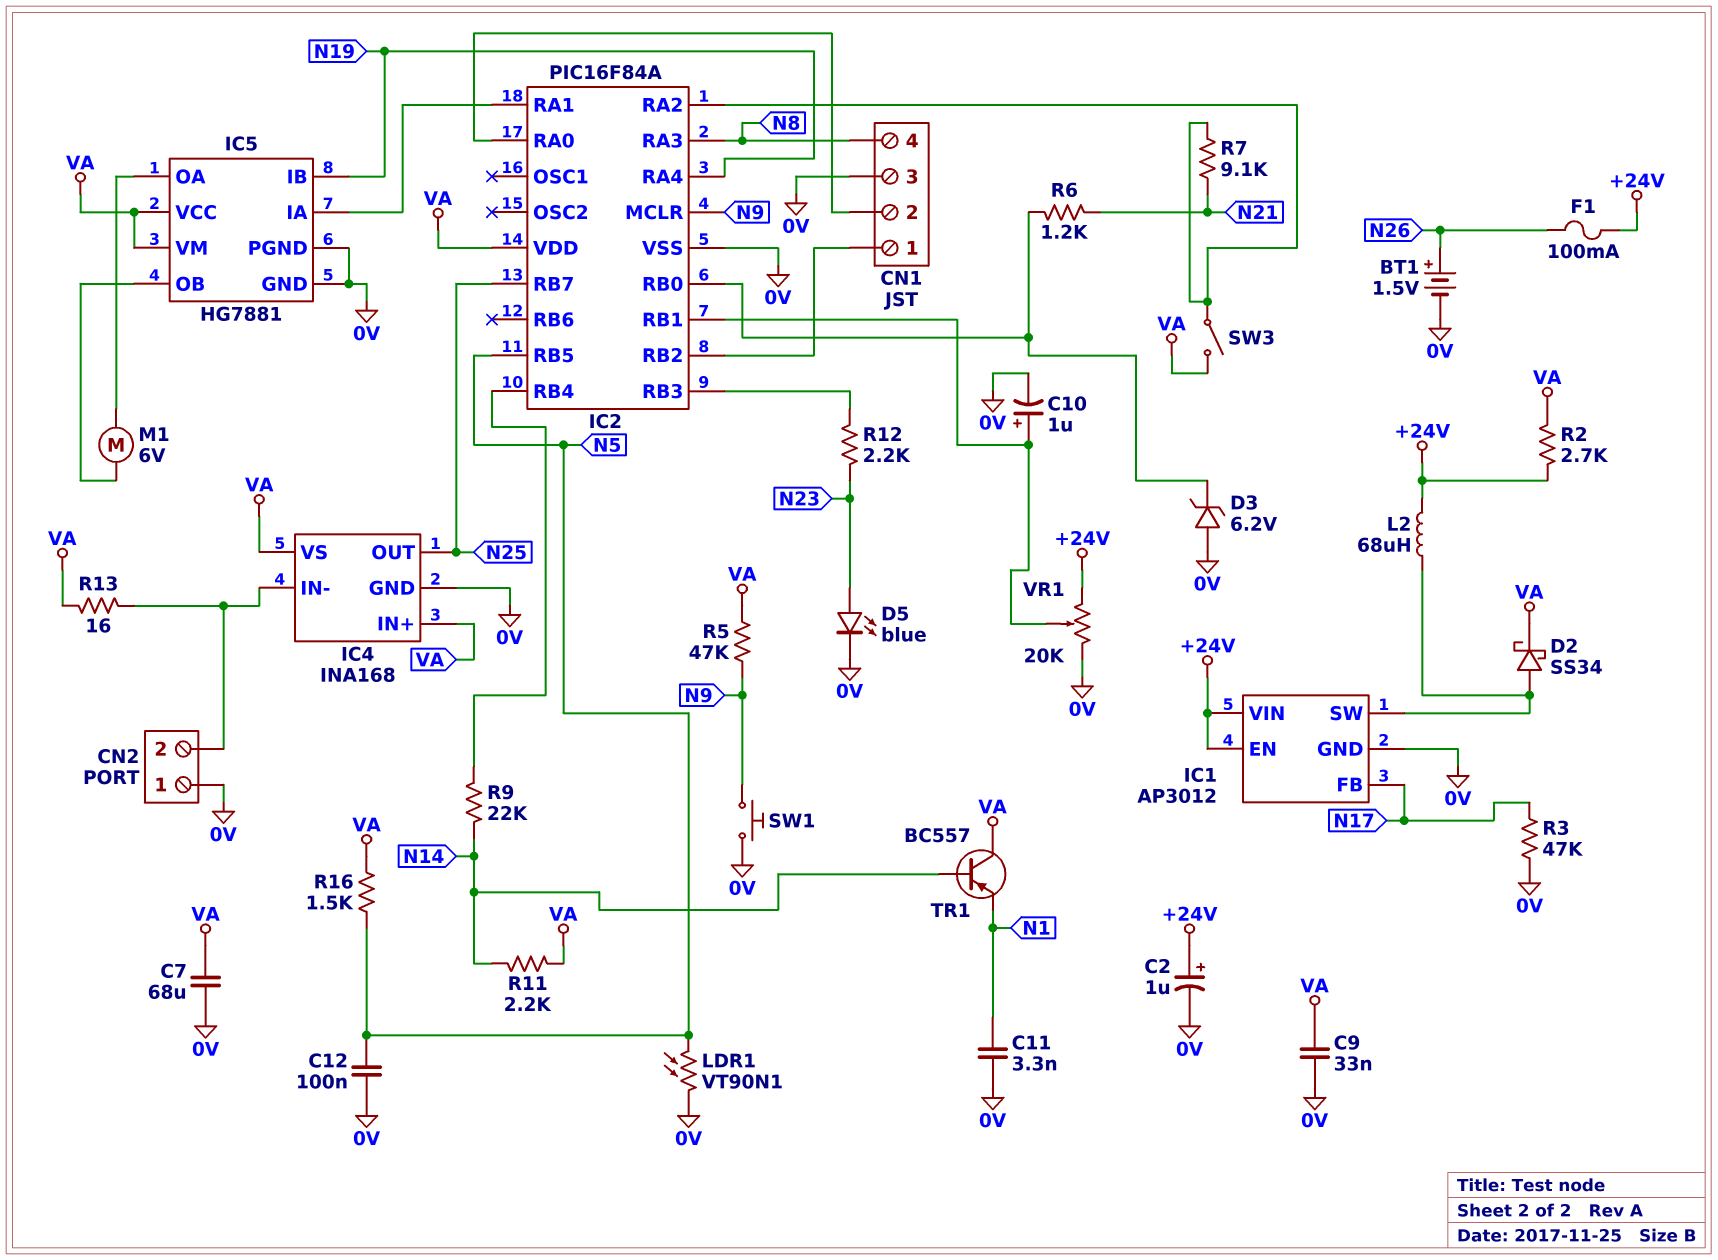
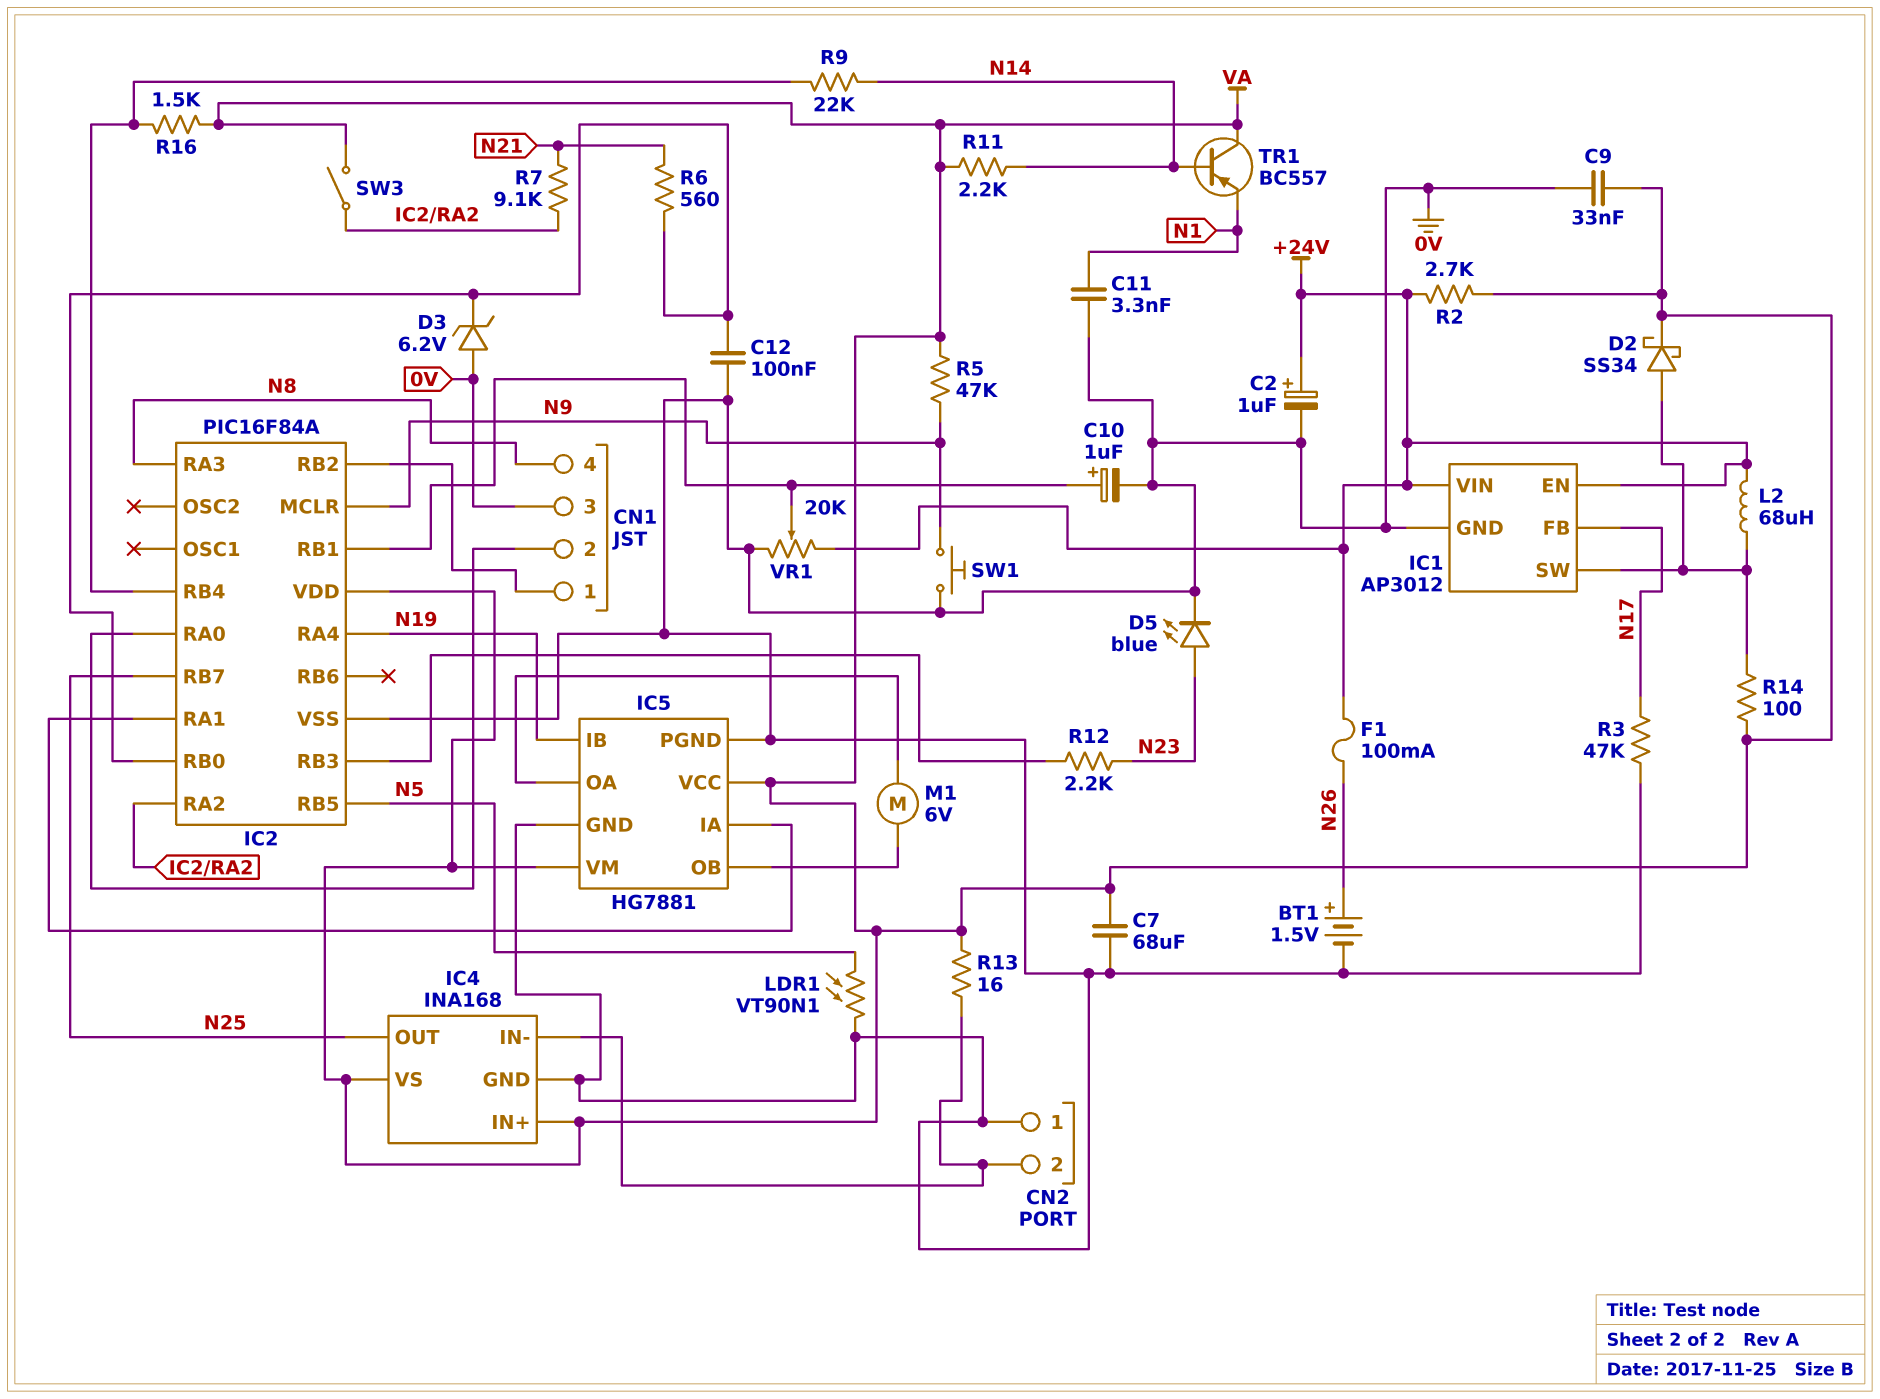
C12: 100nF (0V, N5) -> 100nF (0V, IC2/RB0)
R6: 1.2k (IC2/RB0, N21) -> 560 (IC2/RB0, N21)
R14: none -> 100 (IC1/SW, VA)
R16: 1.5k (N5, VA) -> 1.5k (IC2/RB4, VA)

